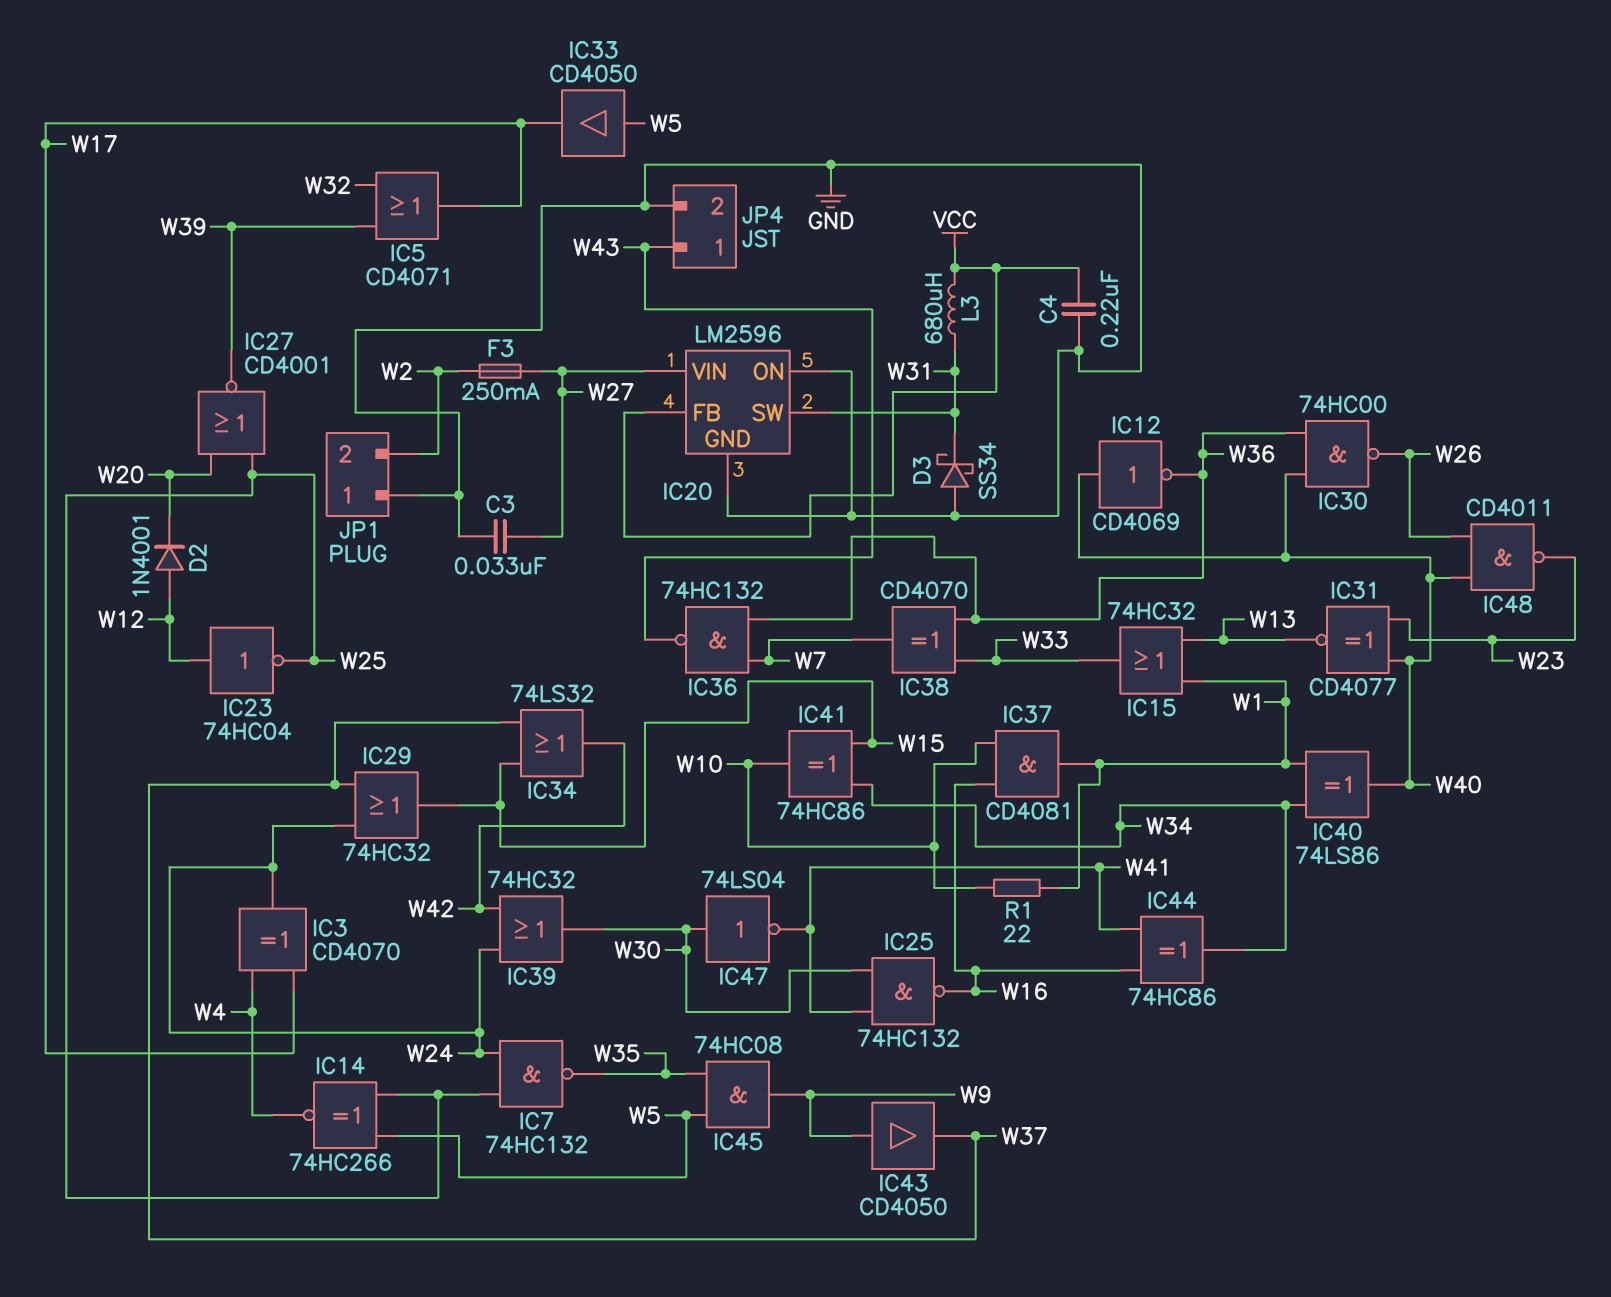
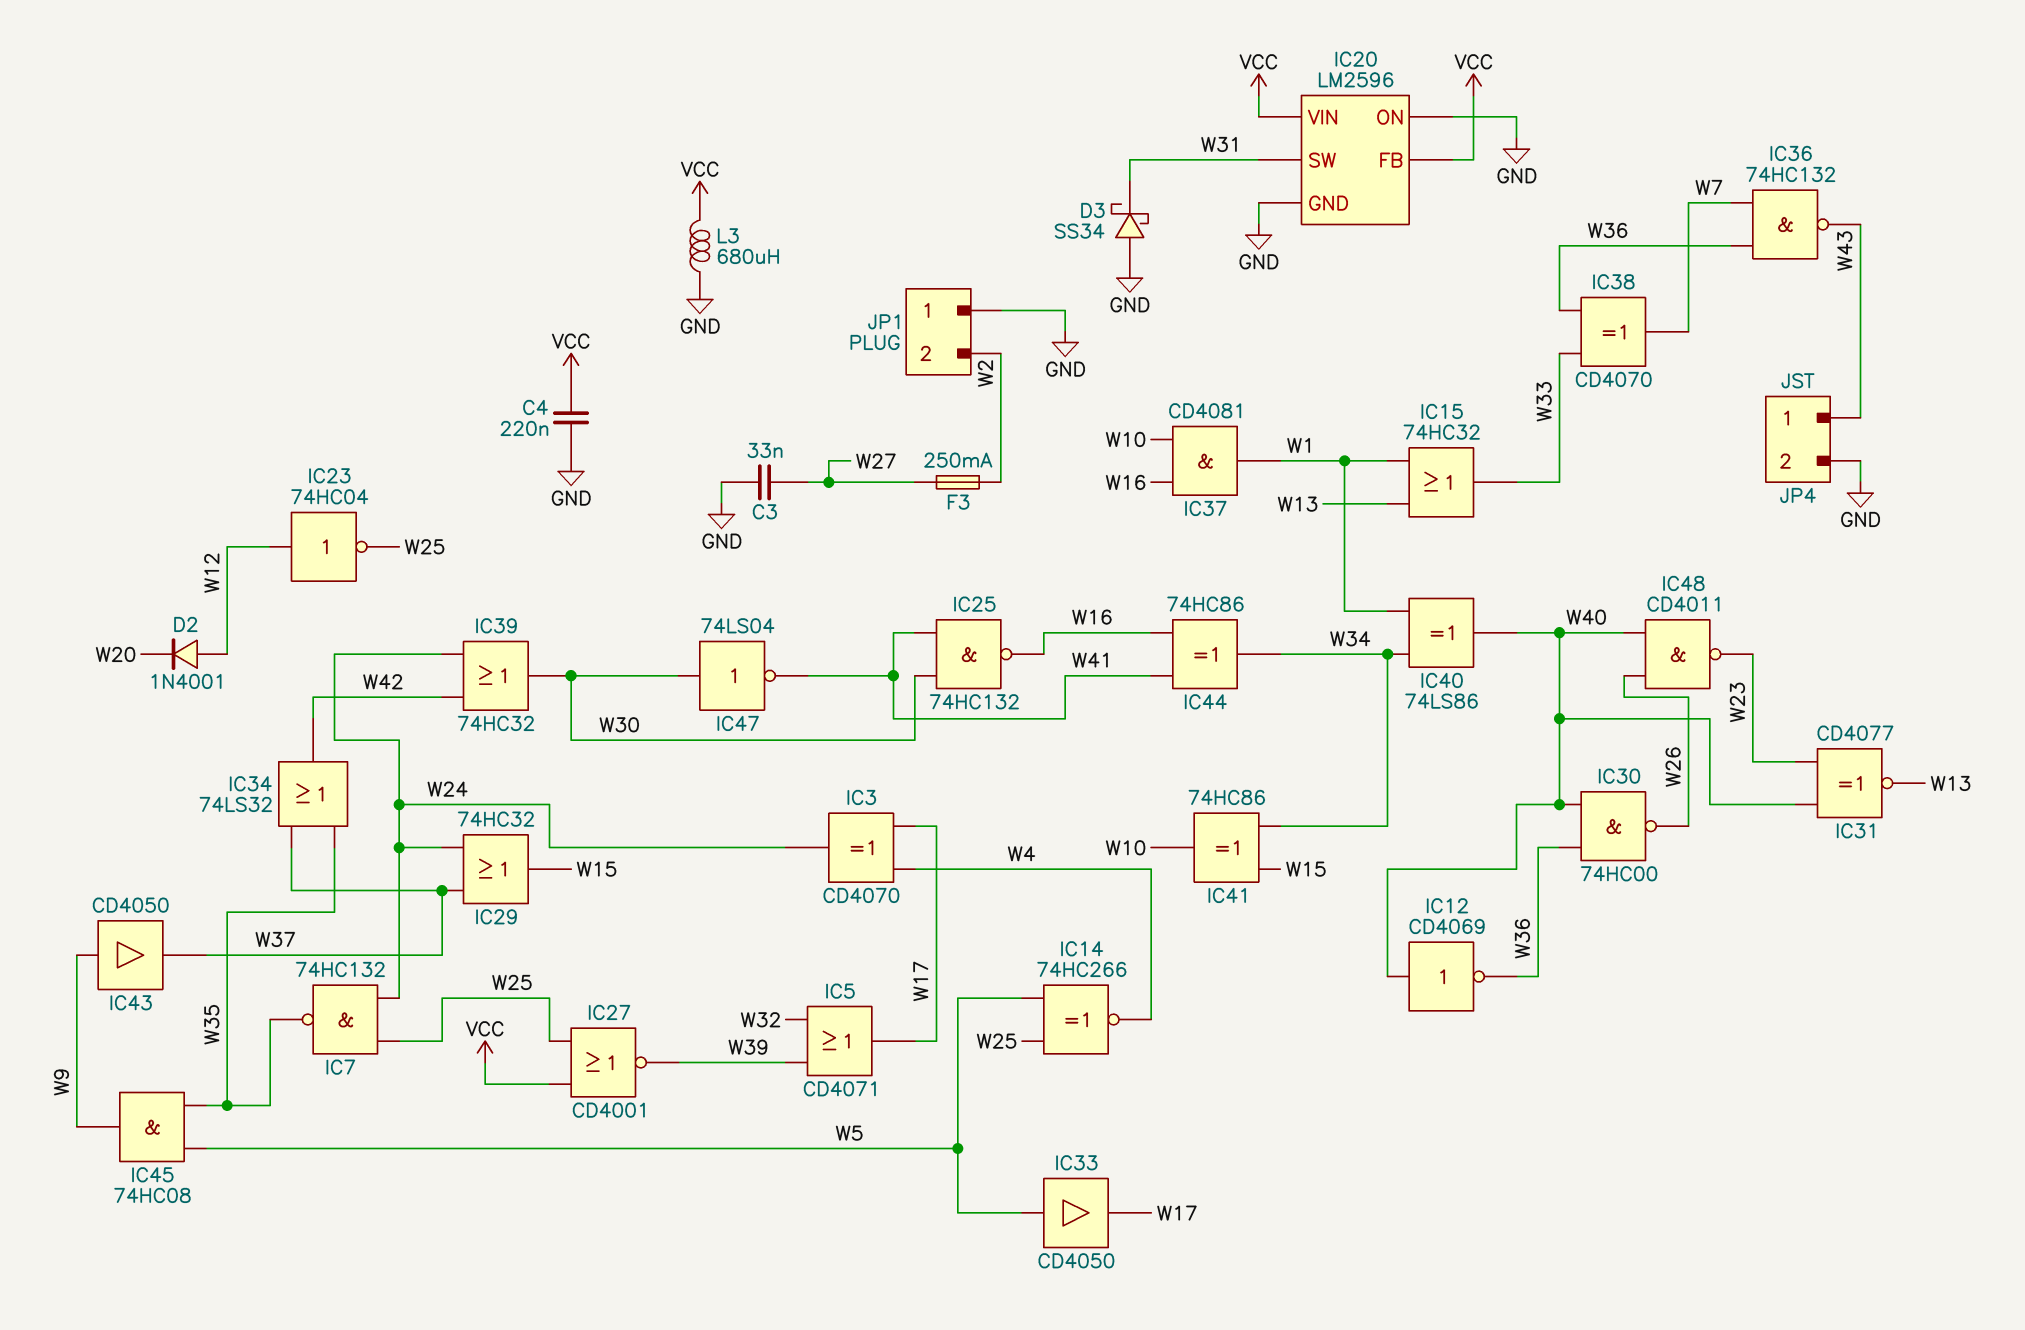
IC20 pin VIN: W27 -> VCC
IC27: NOR CD4001 (in W20, in W25, out W39) -> NOR CD4001 (in VCC, in W25, out W39)
IC34: OR 74LS32 (in W15, in W37, out W42) -> OR 74LS32 (in W35, in W37, out W42)
L3: 680uH (VCC, W31) -> 680uH (GND, VCC)
R1: 22 (W1, W10) -> none

